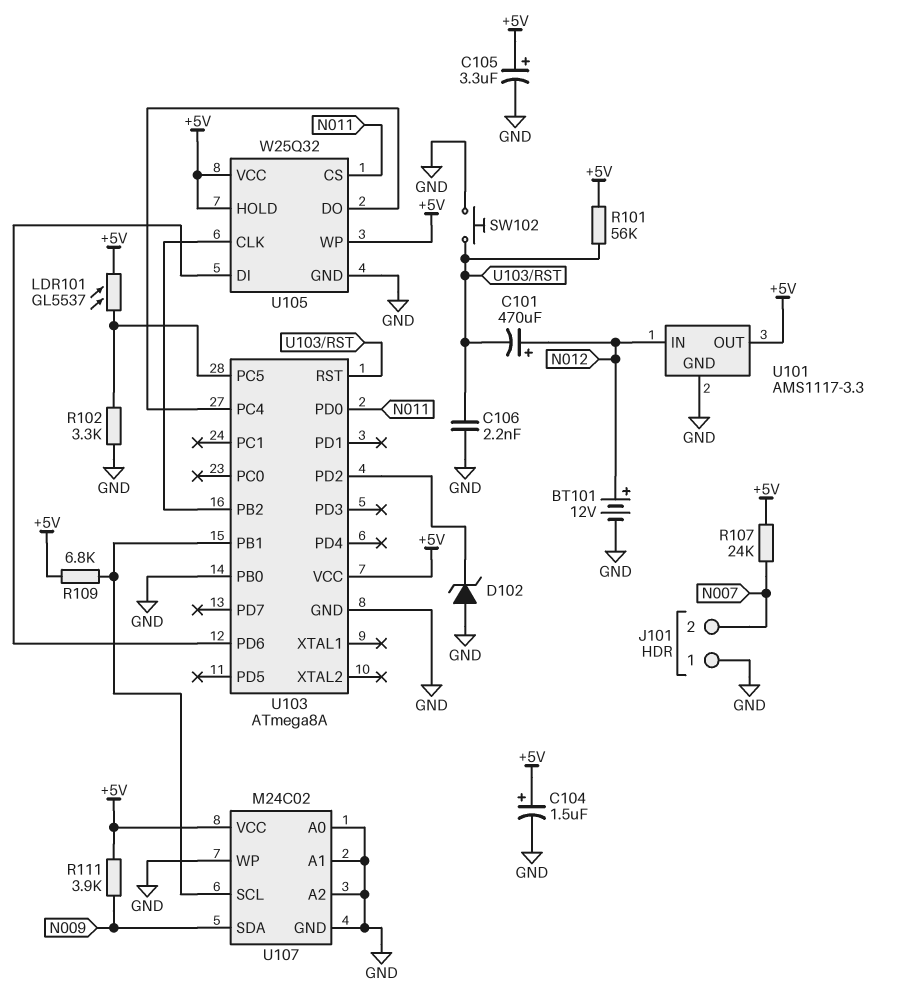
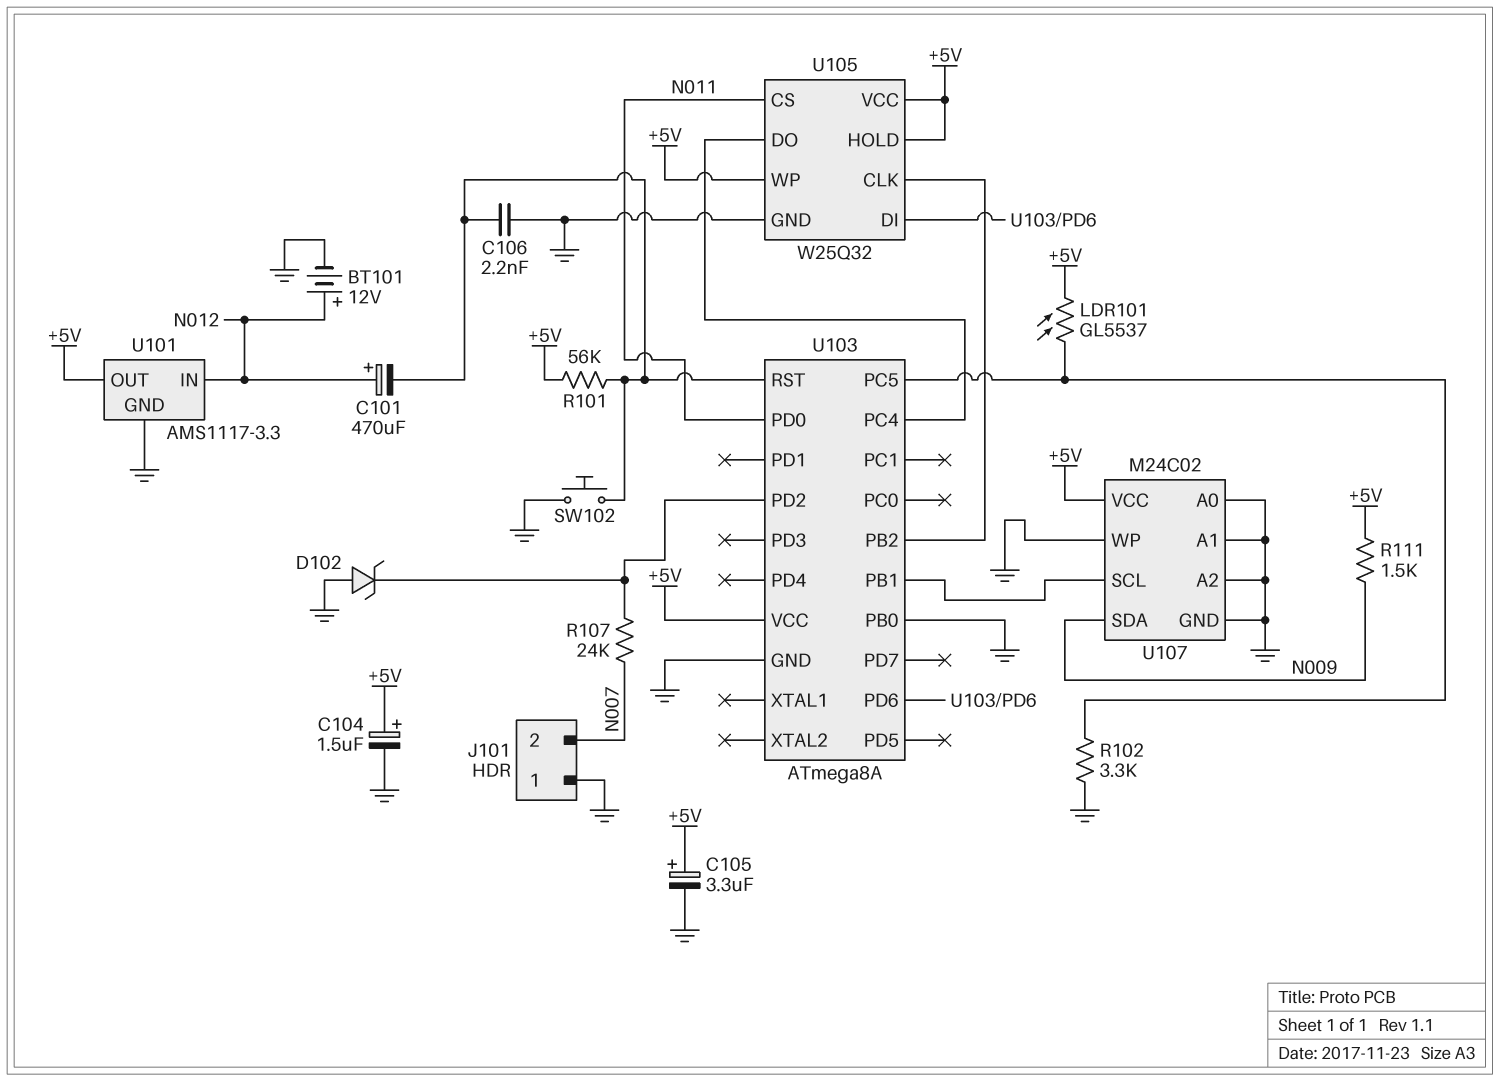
R107: 24k (+5V, N007) -> 24k (N007, U103/PD2)
R109: 6.8k (+5V, U103/PB1) -> none
R111: 3.9k (+5V, N009) -> 1.5k (+5V, N009)

